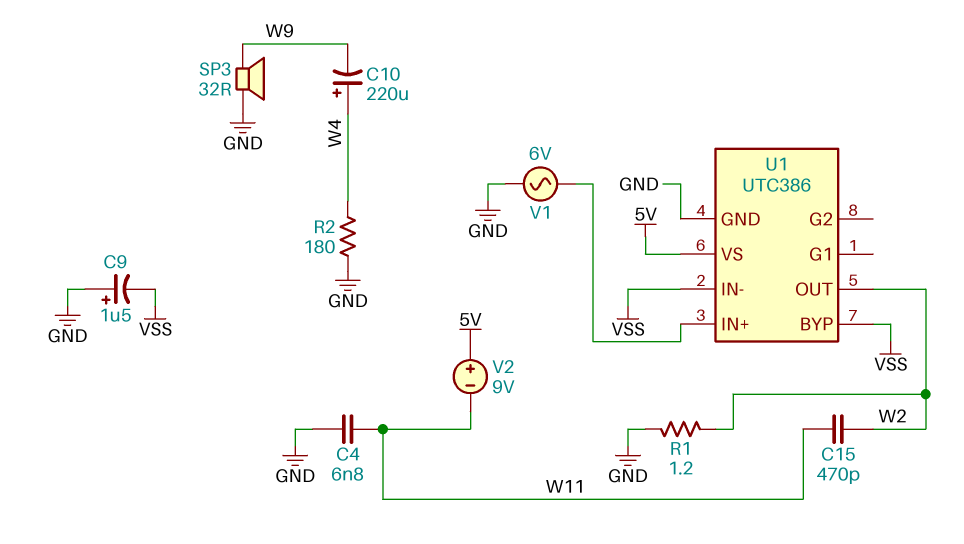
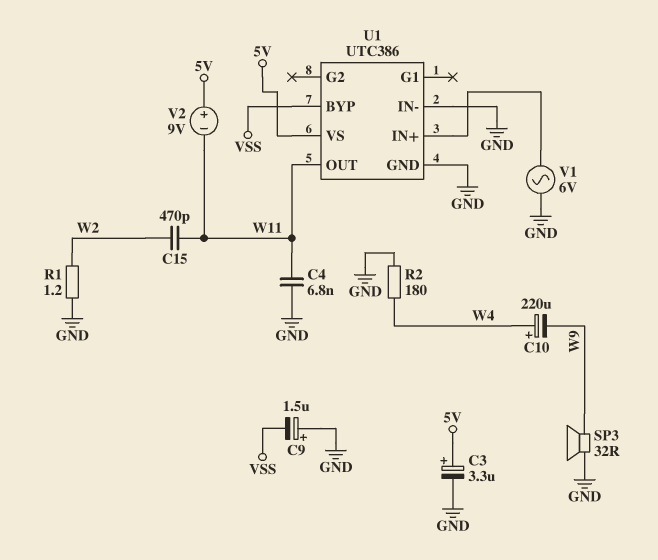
C3: none -> 3.3uF (plus 5V, minus GND)
U1 pin IN-: VSS -> GND
U1 pin OUT: W2 -> W11

